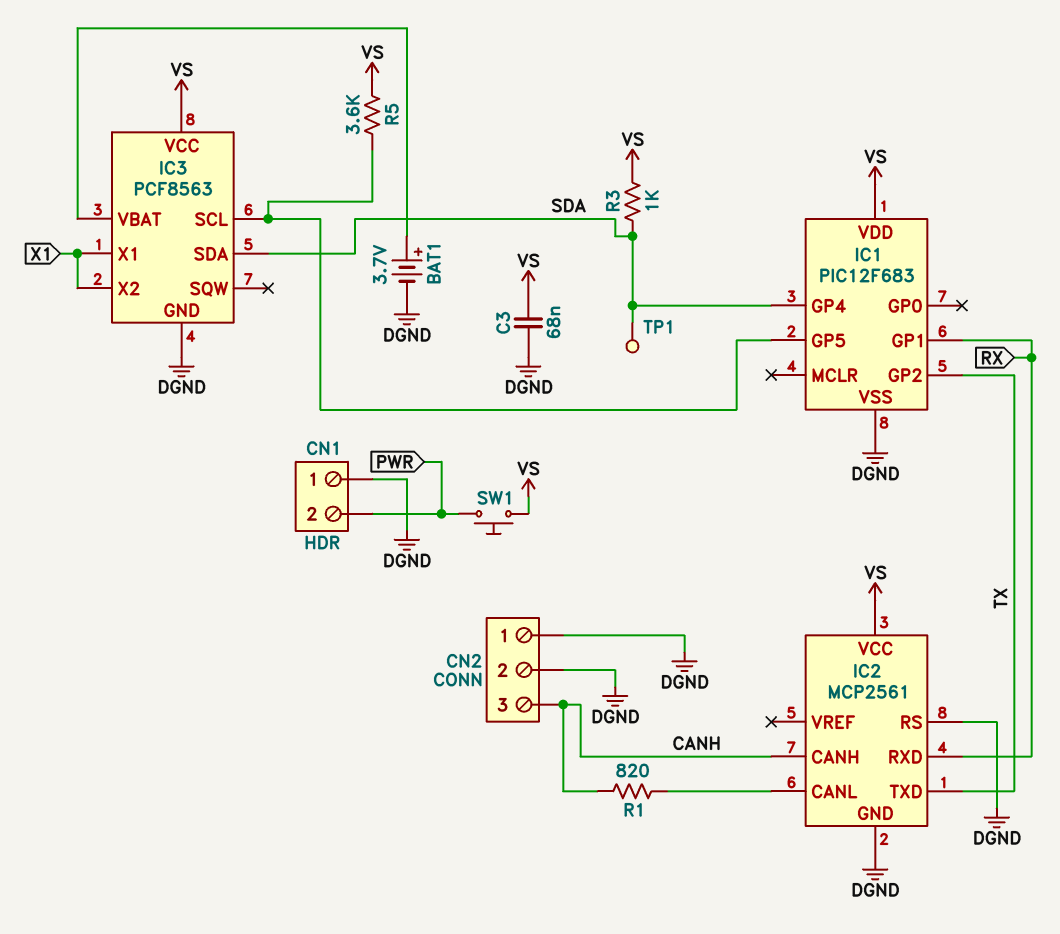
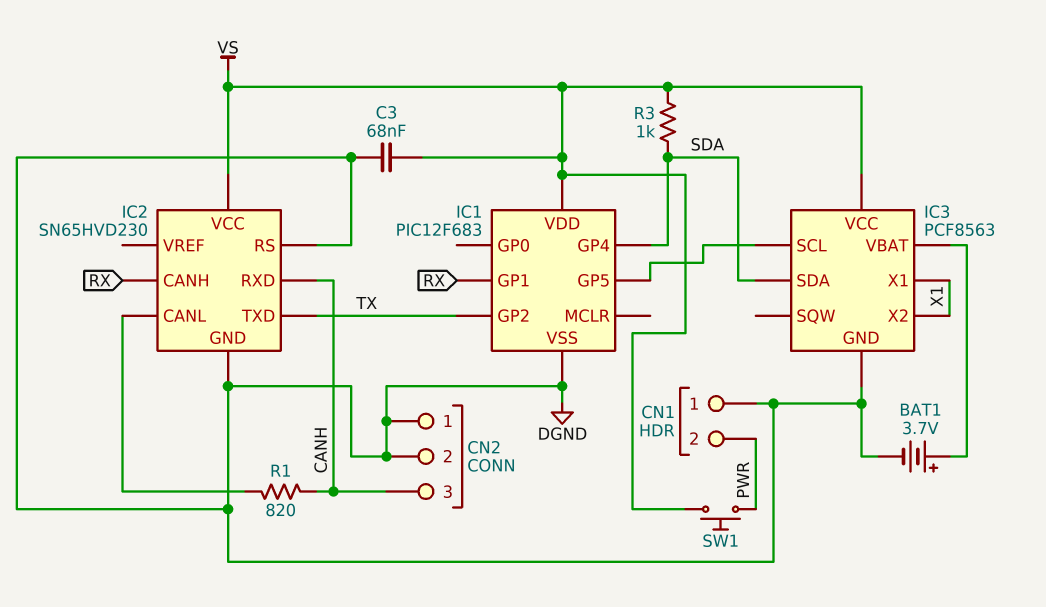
IC2: MCP2561 -> SN65HVD230
IC2 pin CANH: CANH -> RX
IC2 pin RXD: RX -> CANH
R5: 3.6k (IC1/GP5, VS) -> none
TP1: test point (SDA) -> none

